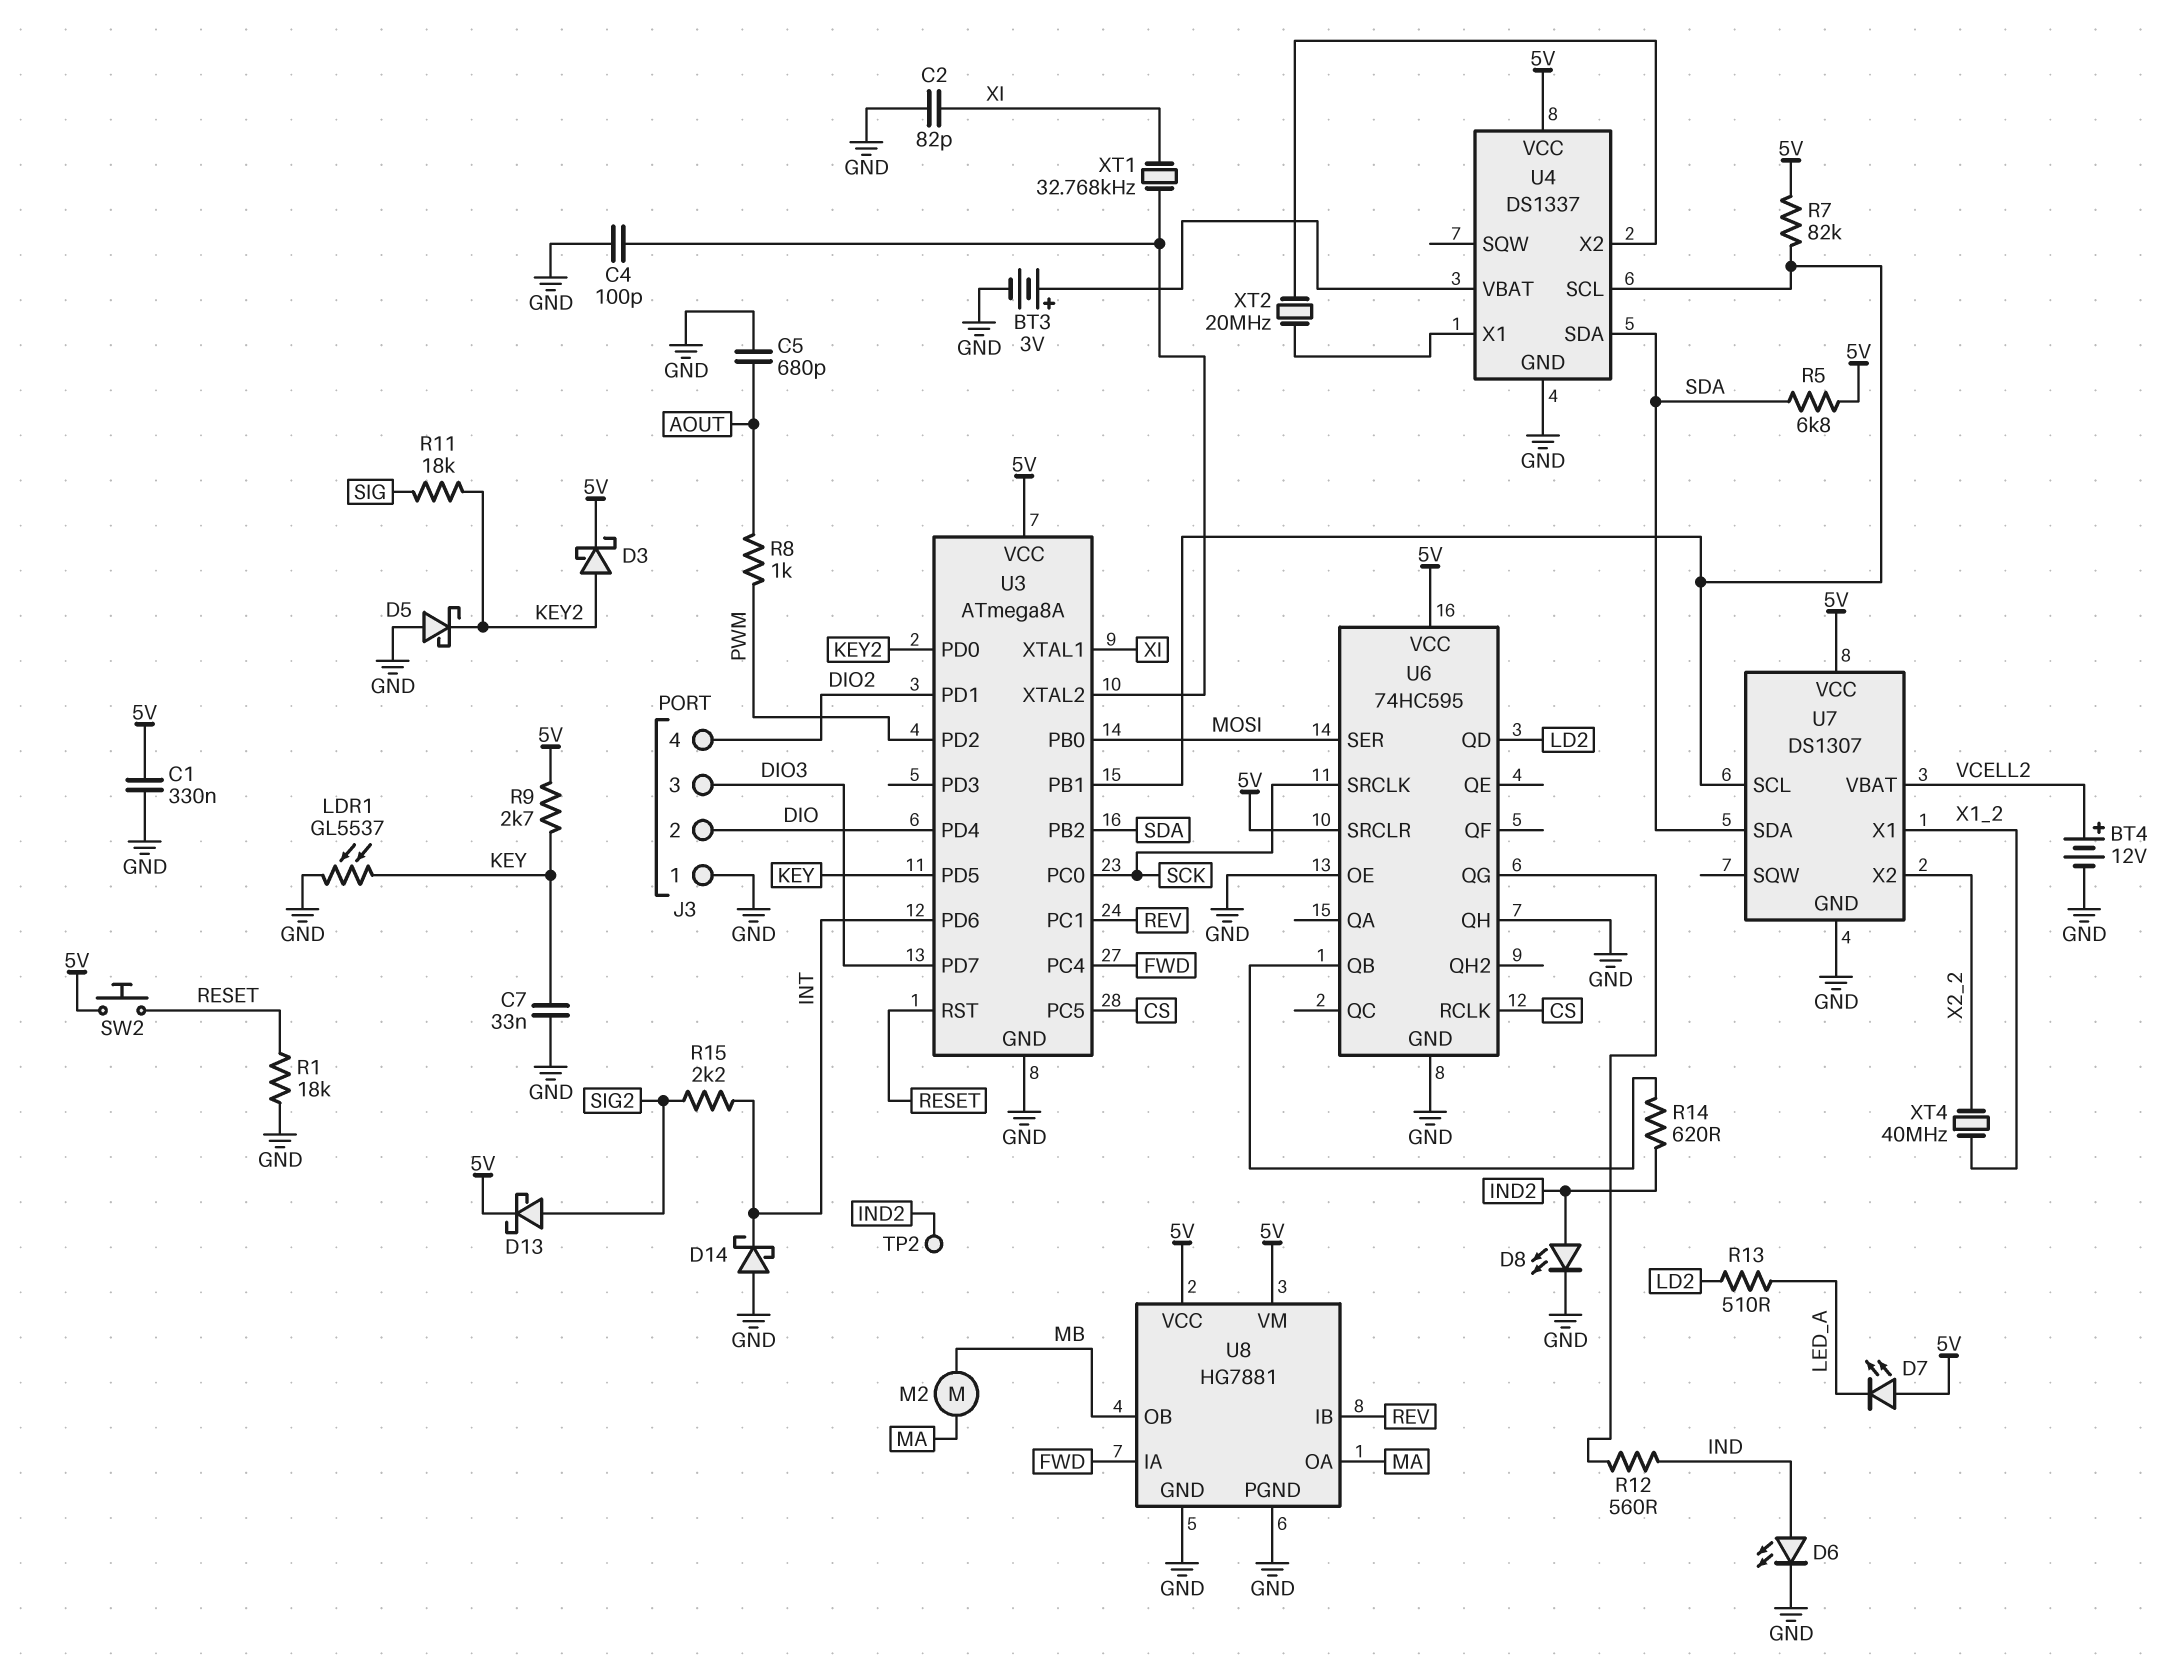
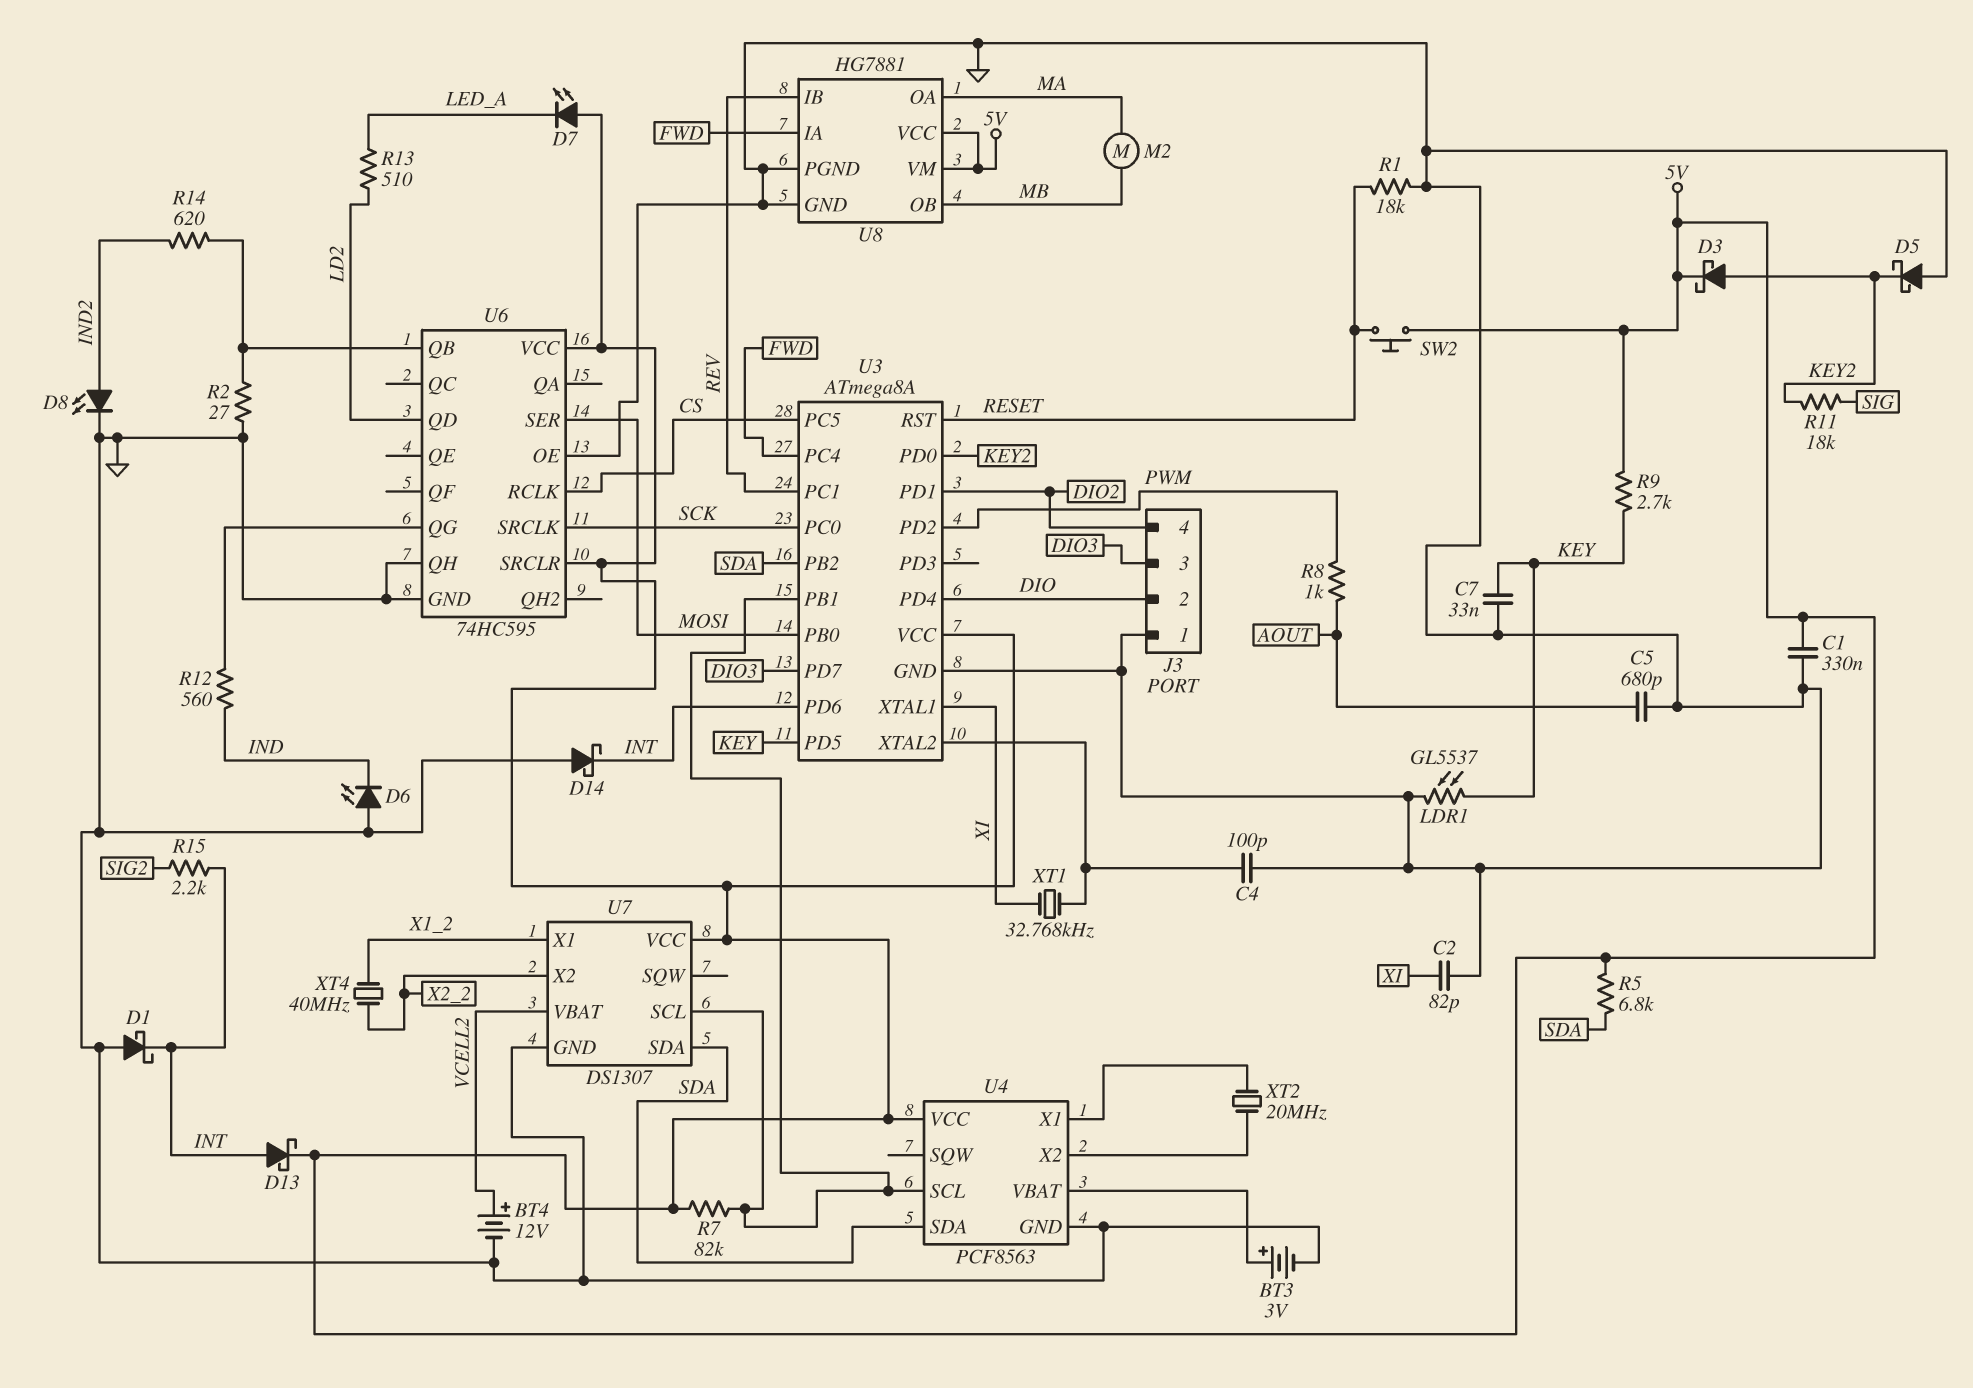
D1: none -> schottky (A GND, K INT)
D6: LED (A IND, K GND) -> LED (A GND, K IND)
D13: schottky (A SIG2, K 5V) -> schottky (A INT, K 5V)
R2: none -> 27 (GND, U6/QB)
TP2: test point (IND2) -> none
U4: DS1337 -> PCF8563

